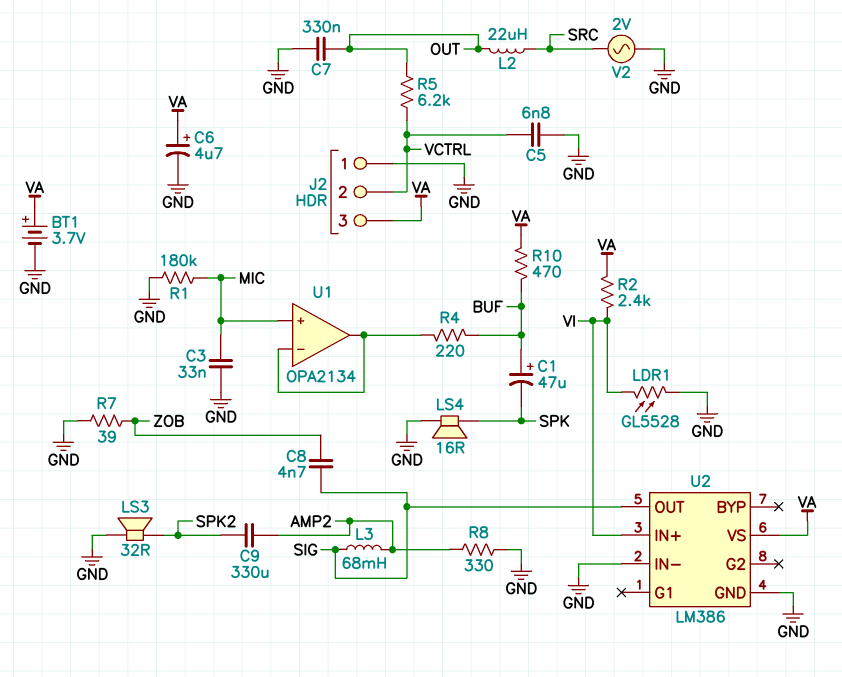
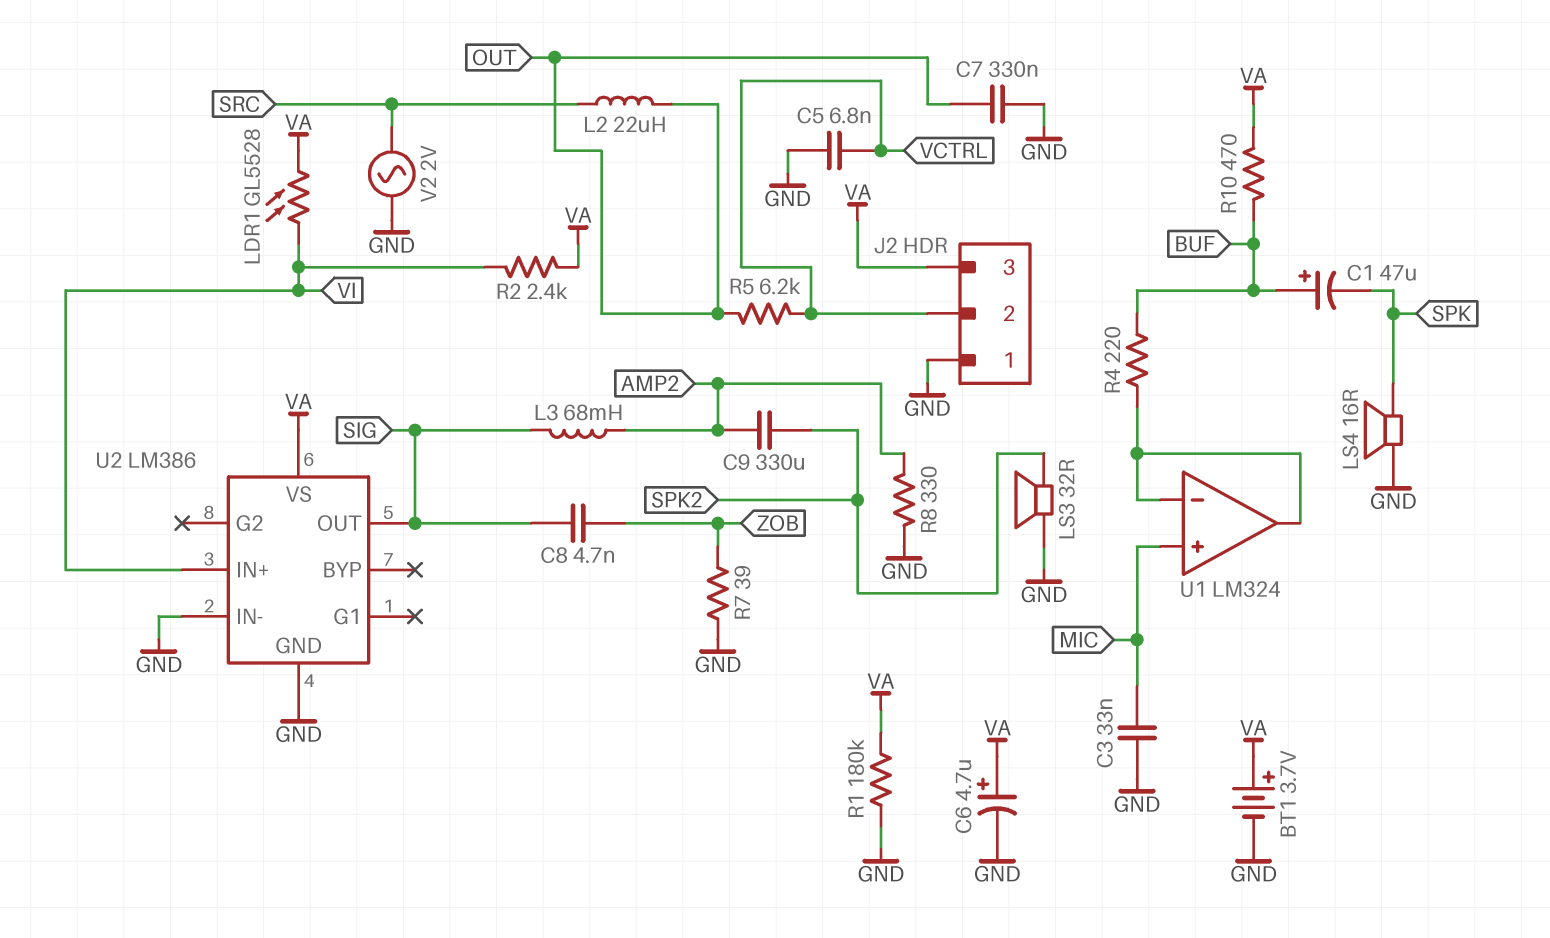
LDR1: GL5528 (GND, VI) -> GL5528 (VA, VI)
R1: 180k (GND, MIC) -> 180k (GND, VA)
U1: OPA2134 -> LM324

